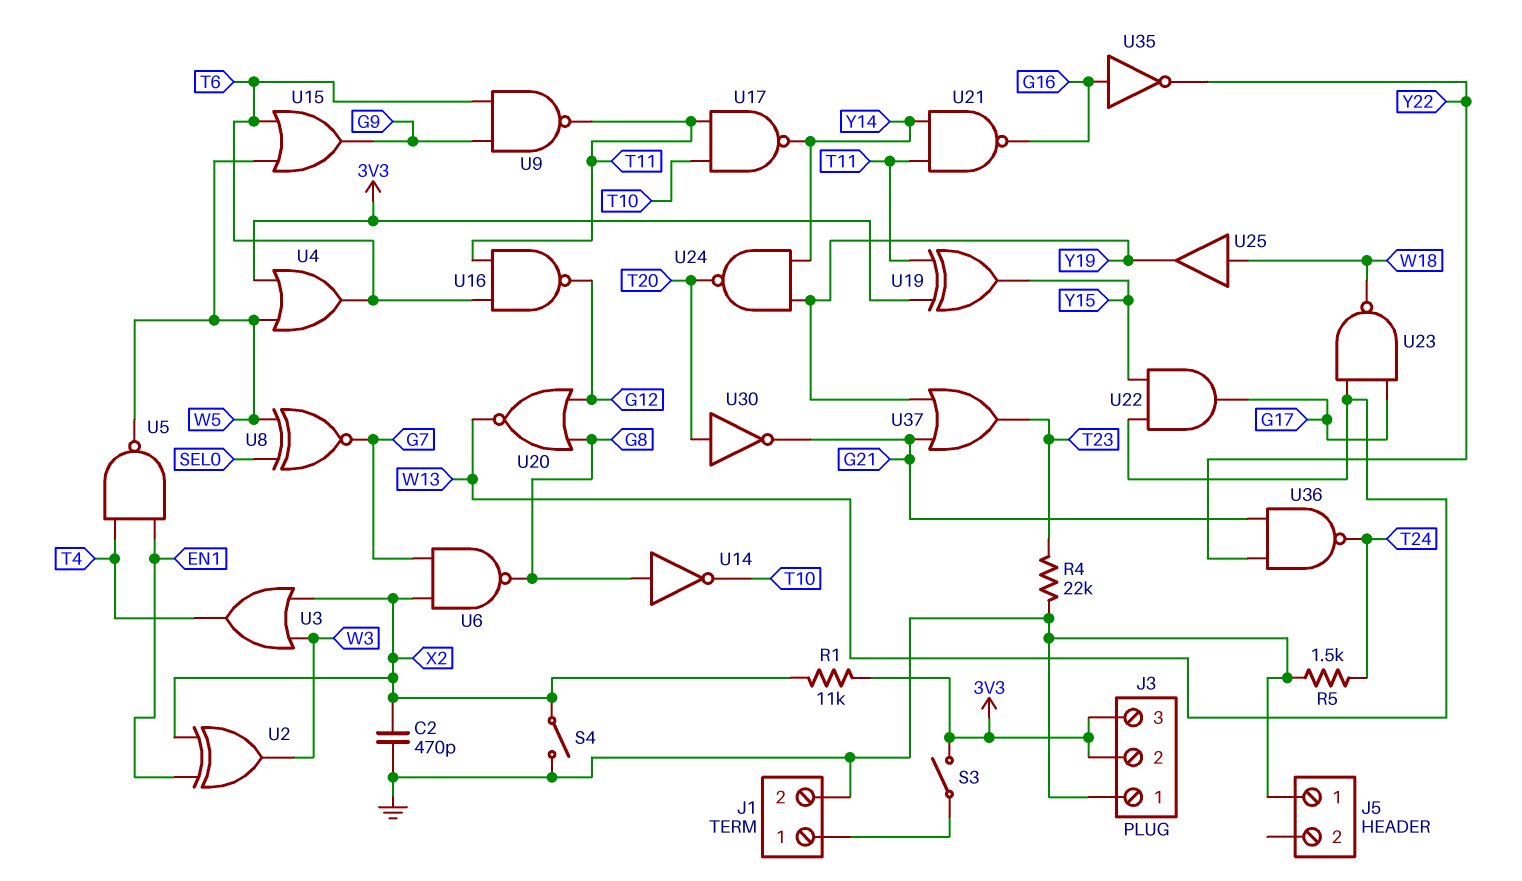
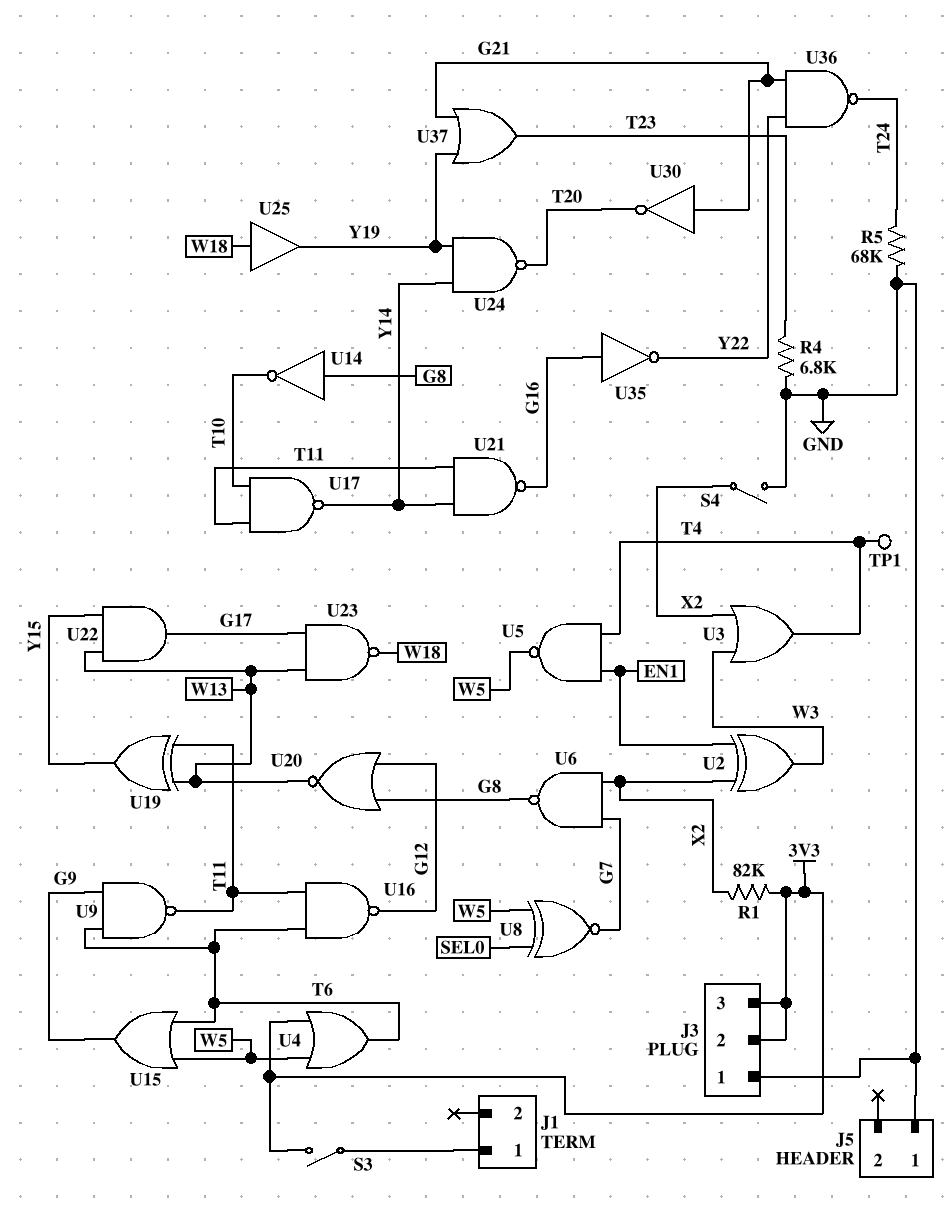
C2: 470pF (GND, X2) -> none
J1 pin 2: GND -> none
R1: 11k (3V3, X2) -> 82k (3V3, X2)
R4: 22k (GND, T23) -> 6.8k (GND, T23)
R5: 1.5k (GND, T24) -> 68k (GND, T24)
TP1: none -> test point (T4)
U19: XOR (in 3V3, in T11, out Y15) -> XOR (in T11, in W13, out Y15)
U30: NOT (in T20, out G21) -> NOT (in G21, out T20)

